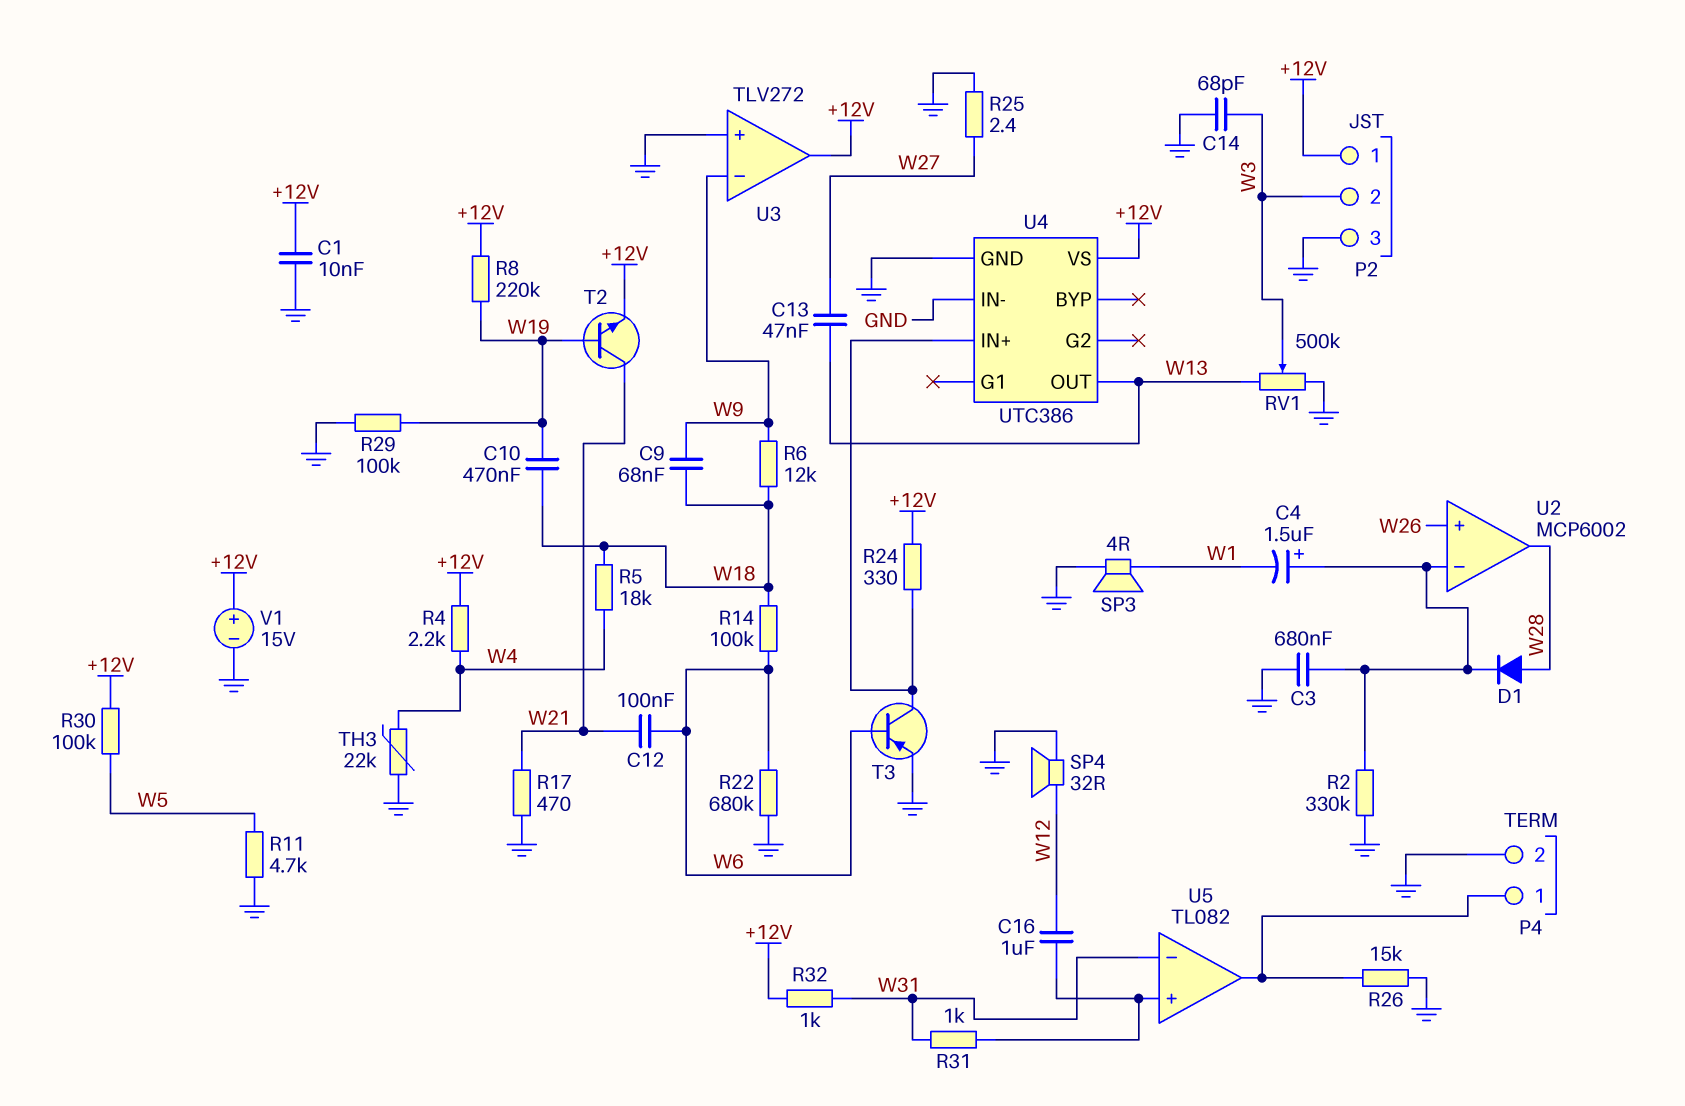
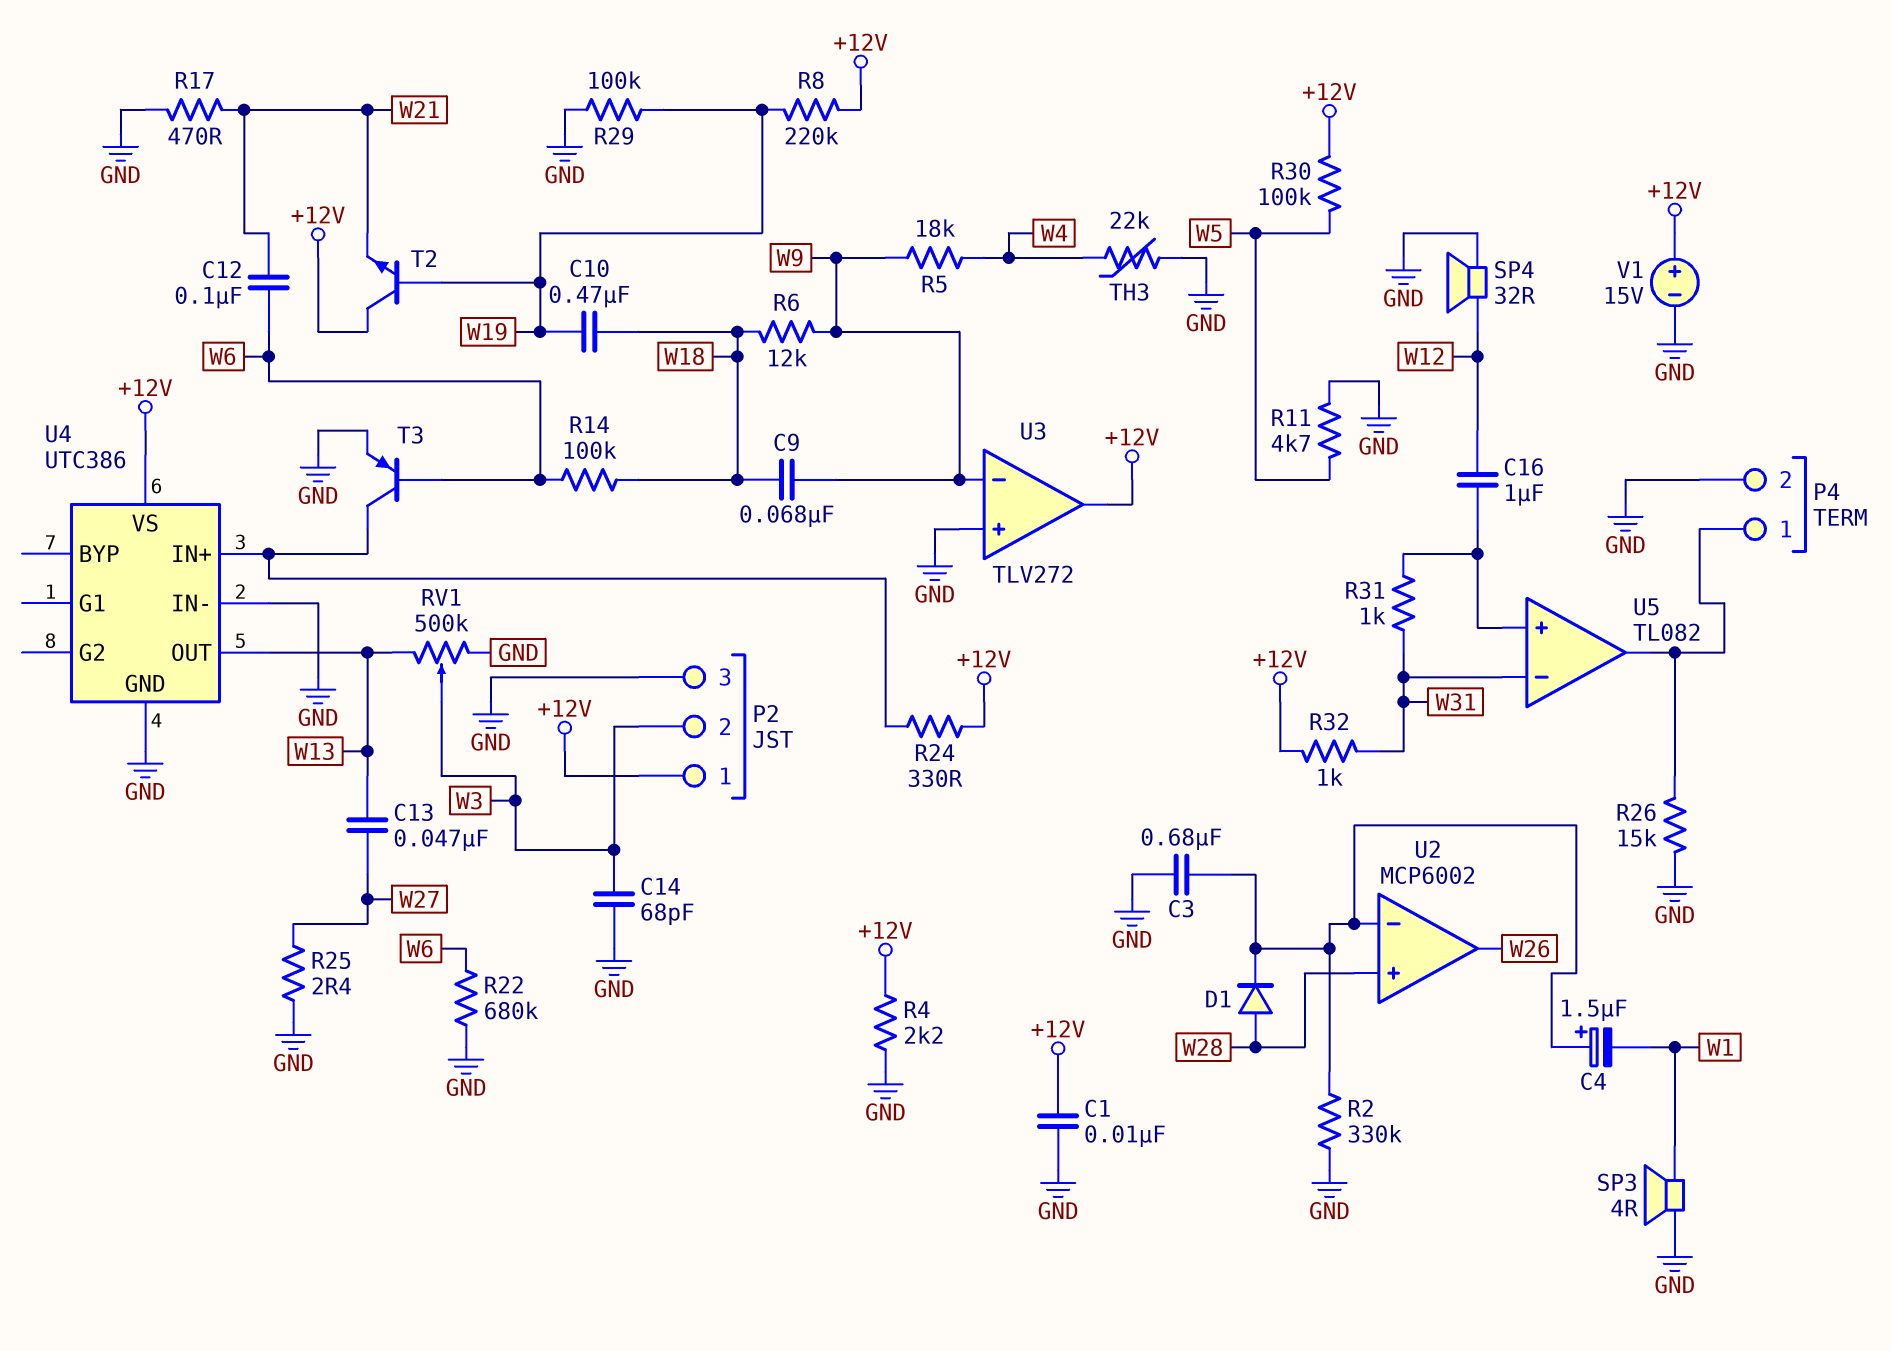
R4: 2.2k (+12V, W4) -> 2.2k (+12V, GND)
R5: 18k (W4, W18) -> 18k (W4, W9)
T2: NPN (B W19, C W21, E +12V) -> NPN (B W19, C +12V, E W21)
U2 pin in+: W26 -> W28
U2 pin out: W28 -> W26

